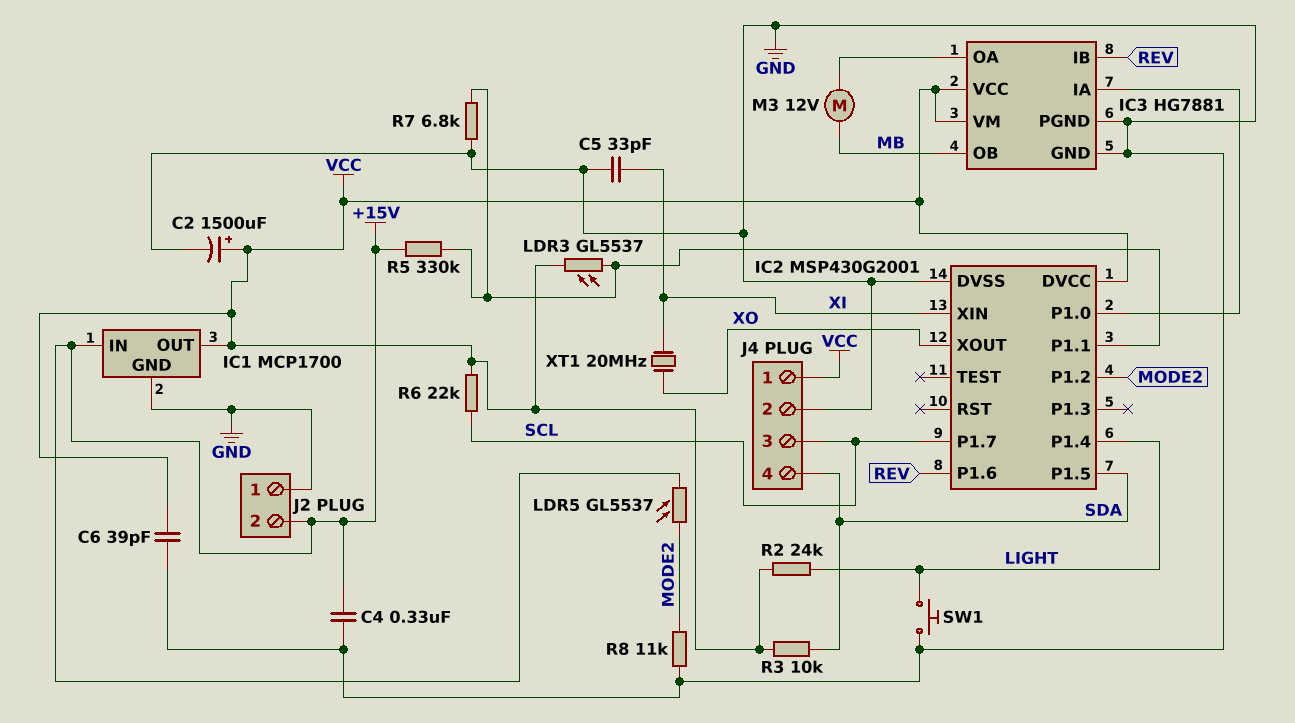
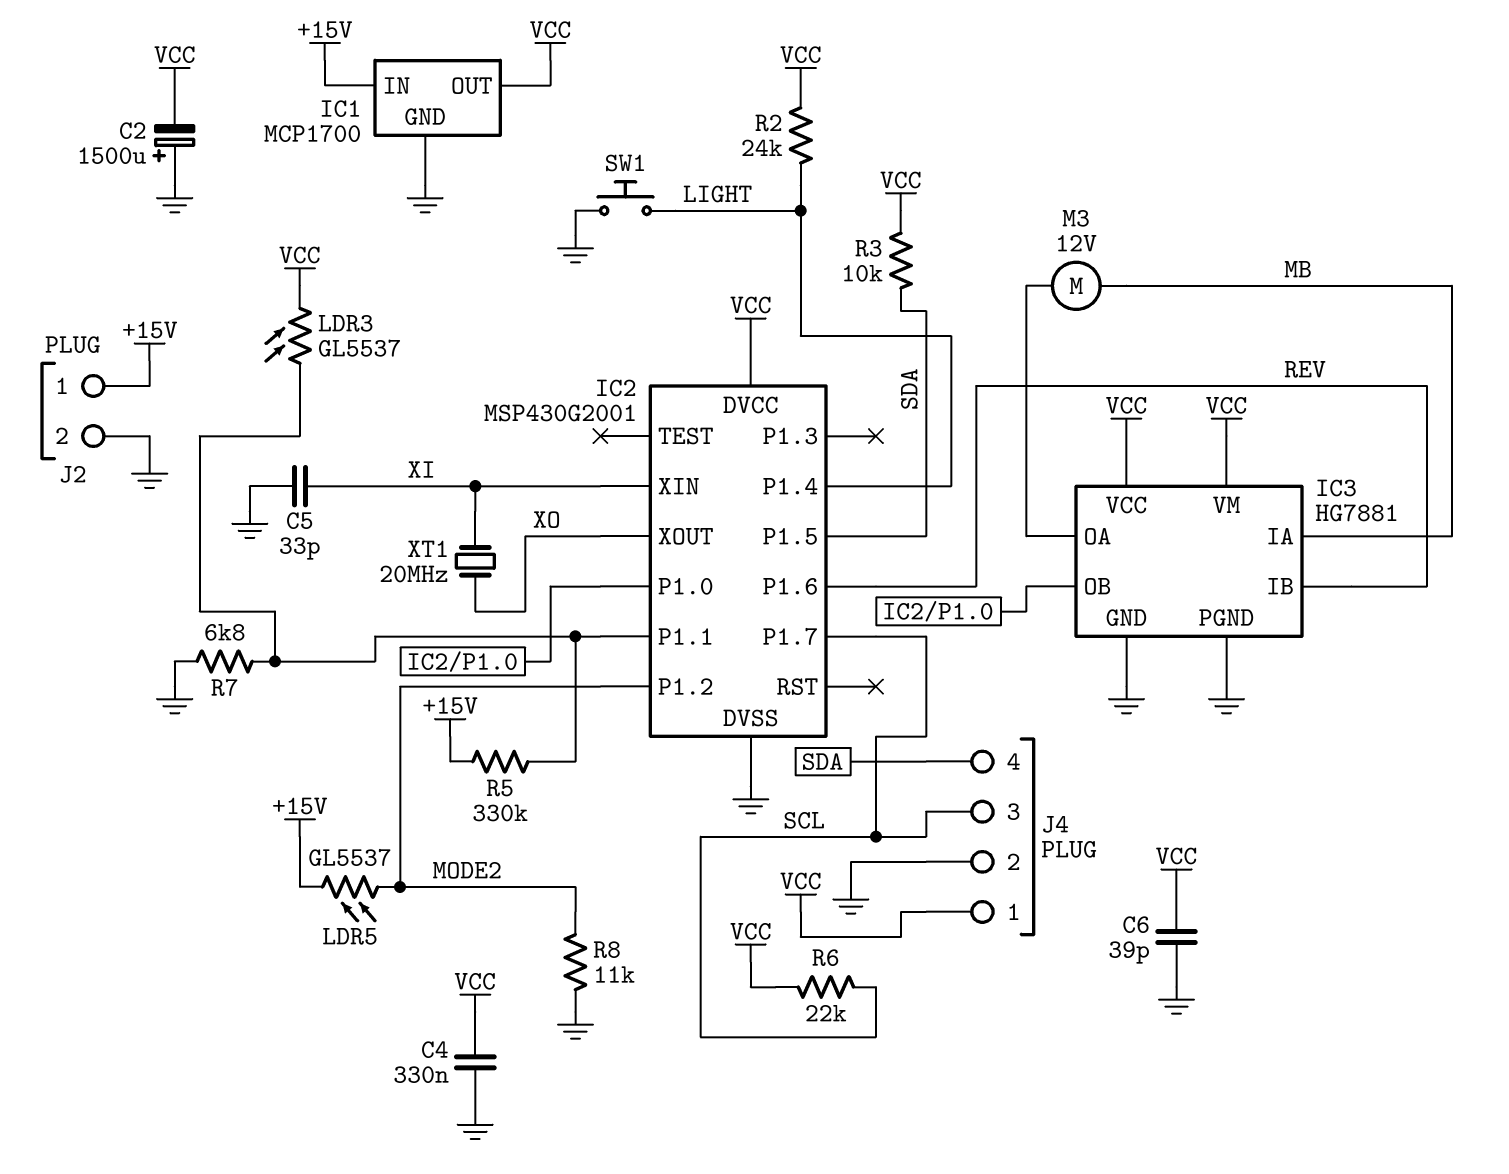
C2: 1500uF (plus VCC, minus GND) -> 1500uF (plus GND, minus VCC)
C4: 330nF (+15V, GND) -> 330nF (GND, VCC)
IC3 pin IA: IC2/P1.0 -> MB
IC3 pin OB: MB -> IC2/P1.0
J2 pin 1: GND -> +15V
J2 pin 2: +15V -> GND

